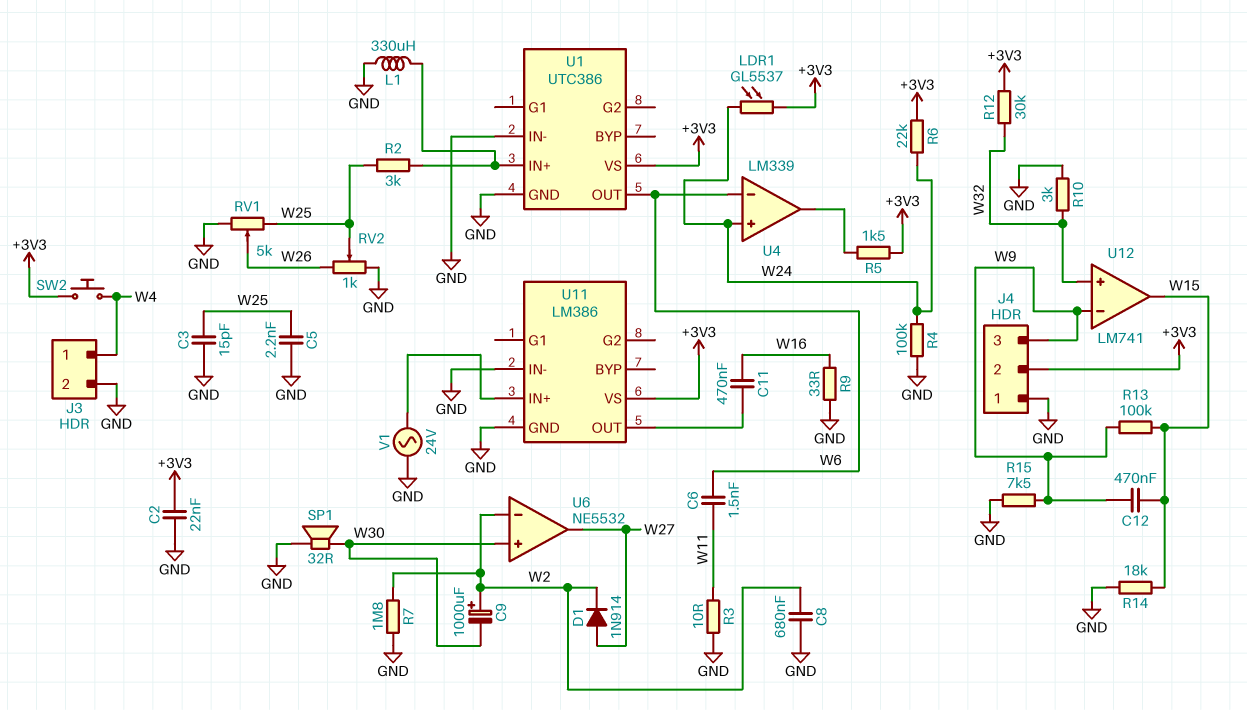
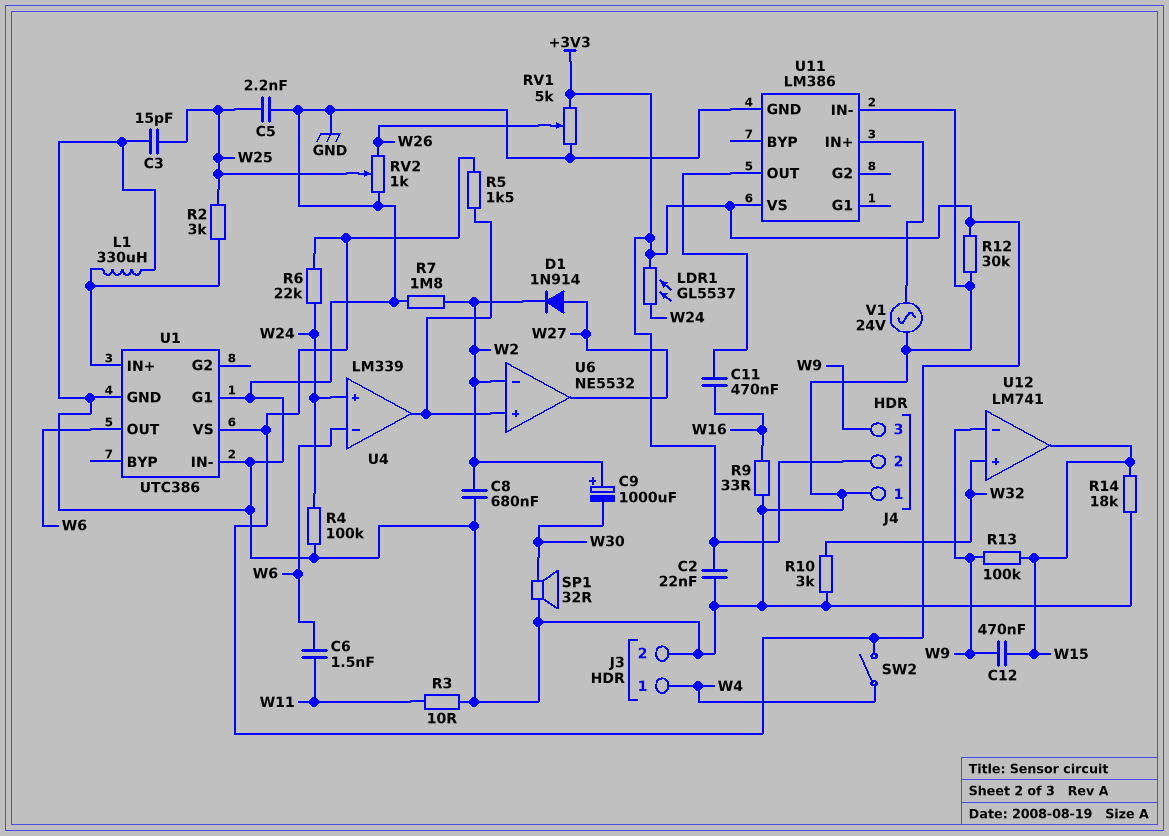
R12: 30k (+3V3, W32) -> 30k (+3V3, GND)
R15: 7.5k (GND, W9) -> none
RV1: 5k (GND, W25, wiper W26) -> 5k (+3V3, GND, wiper W26)
SW2: button (+3V3, W4) -> switch (+3V3, W4)
U1 pin G1: none -> GND
U6 pin in+: W30 -> U4/out

